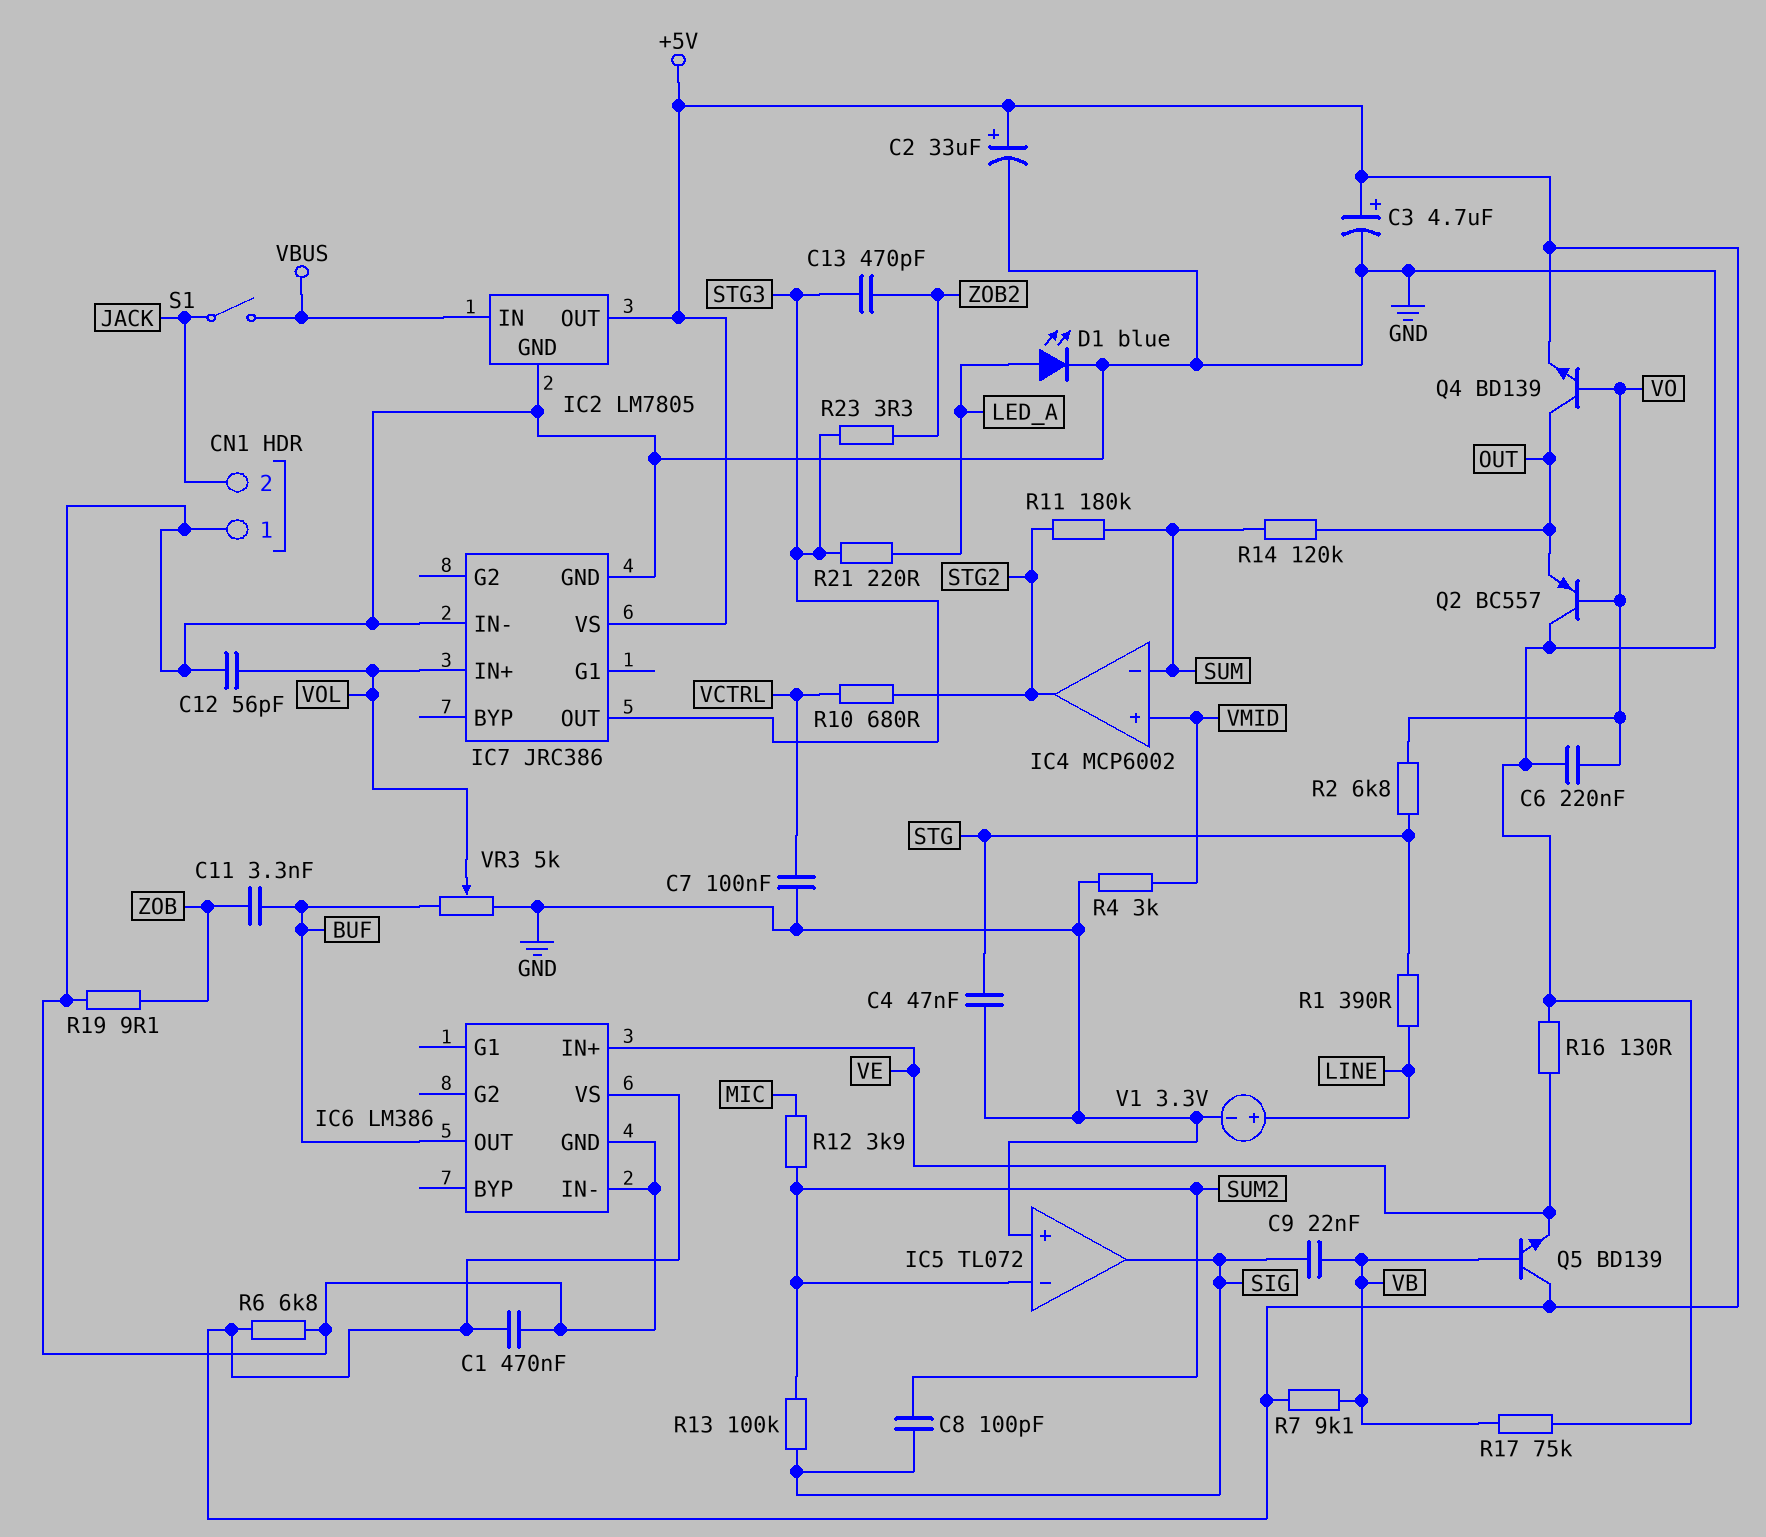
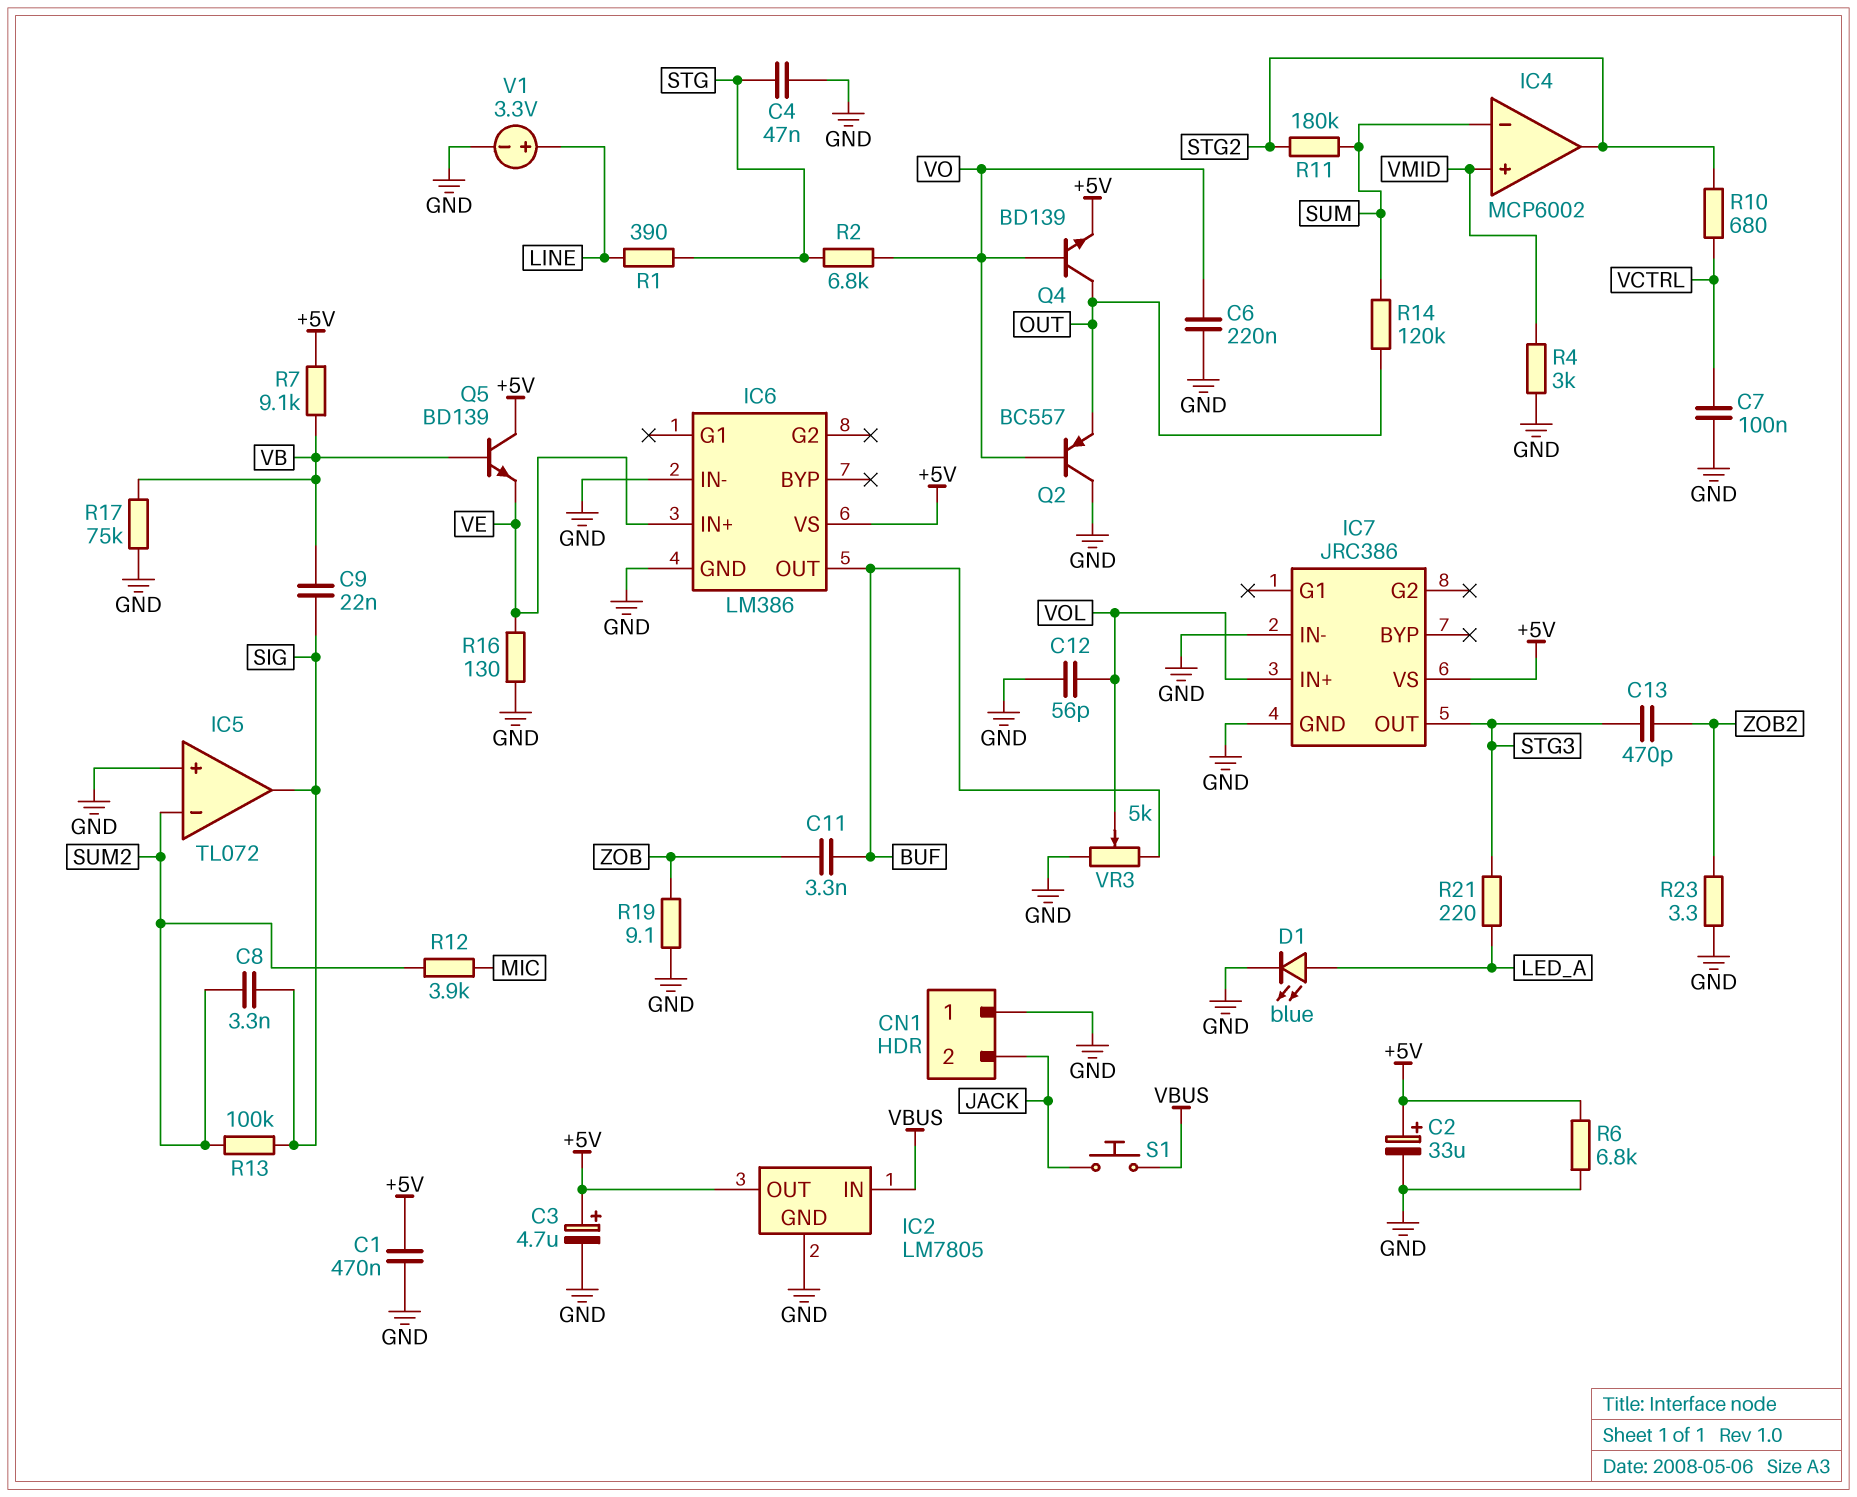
C8: 100pF (SIG, SUM2) -> 3.3nF (SIG, SUM2)
R23: 3.3 (STG3, ZOB2) -> 3.3 (GND, ZOB2)
S1: switch (JACK, VBUS) -> button (JACK, VBUS)

